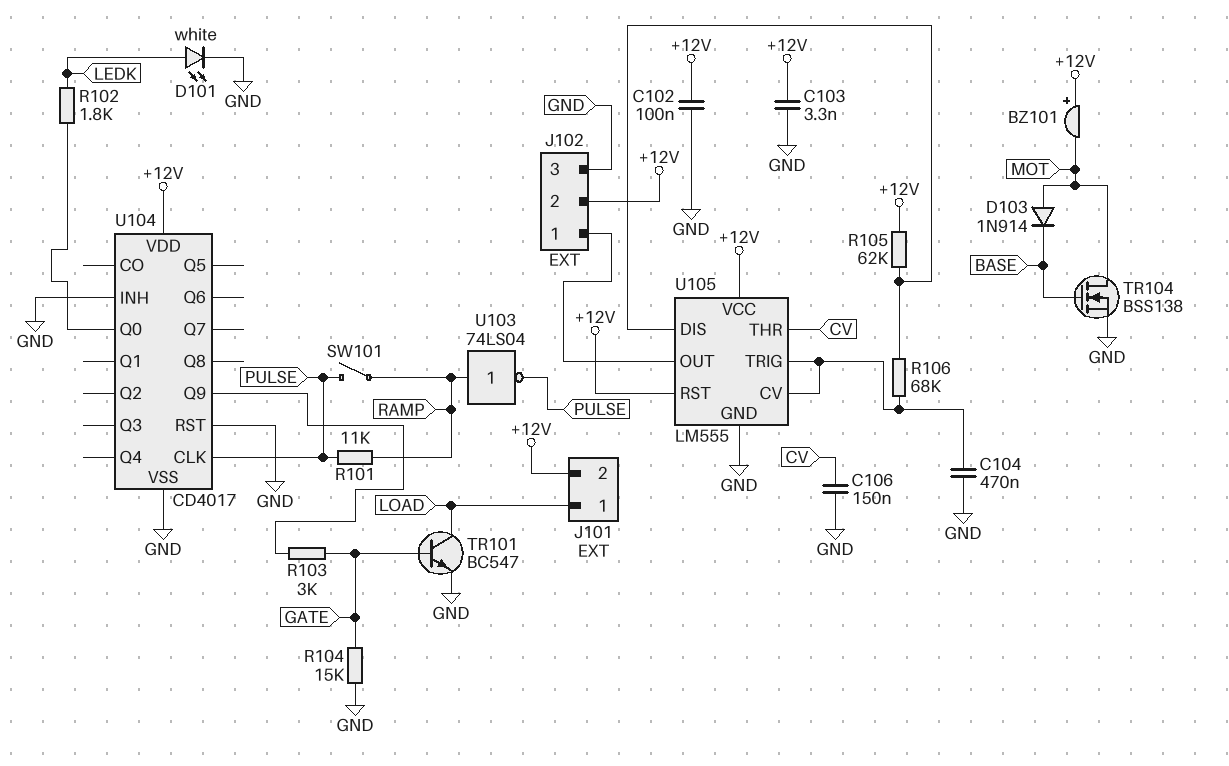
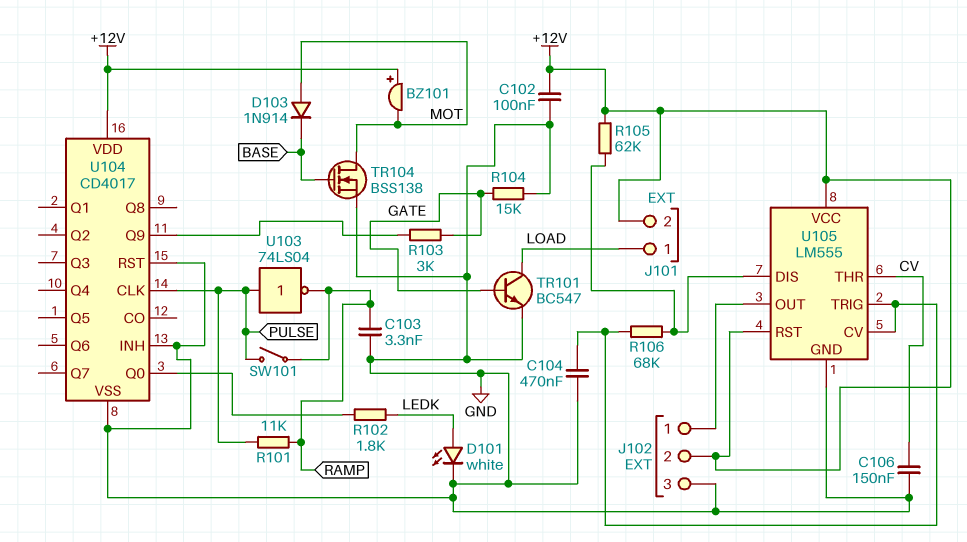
C103: 3.3nF (+12V, GND) -> 3.3nF (GND, RAMP)
U103: NOT 74LS04 (in RAMP, out PULSE) -> NOT 74LS04 (in PULSE, out RAMP)

